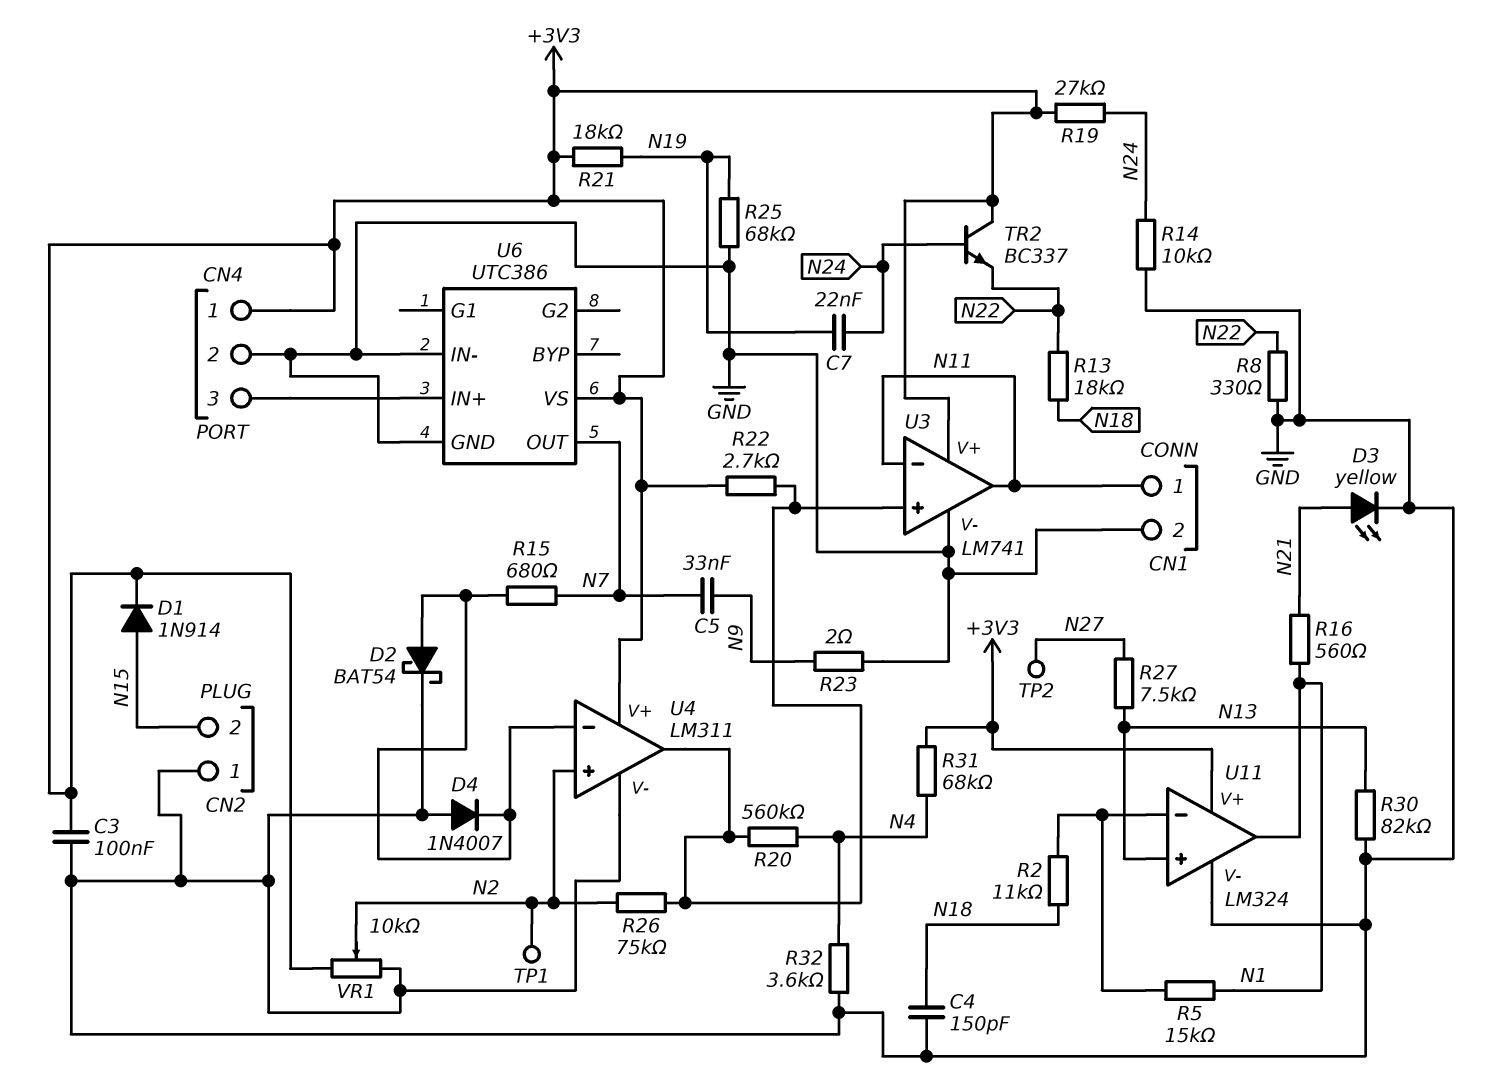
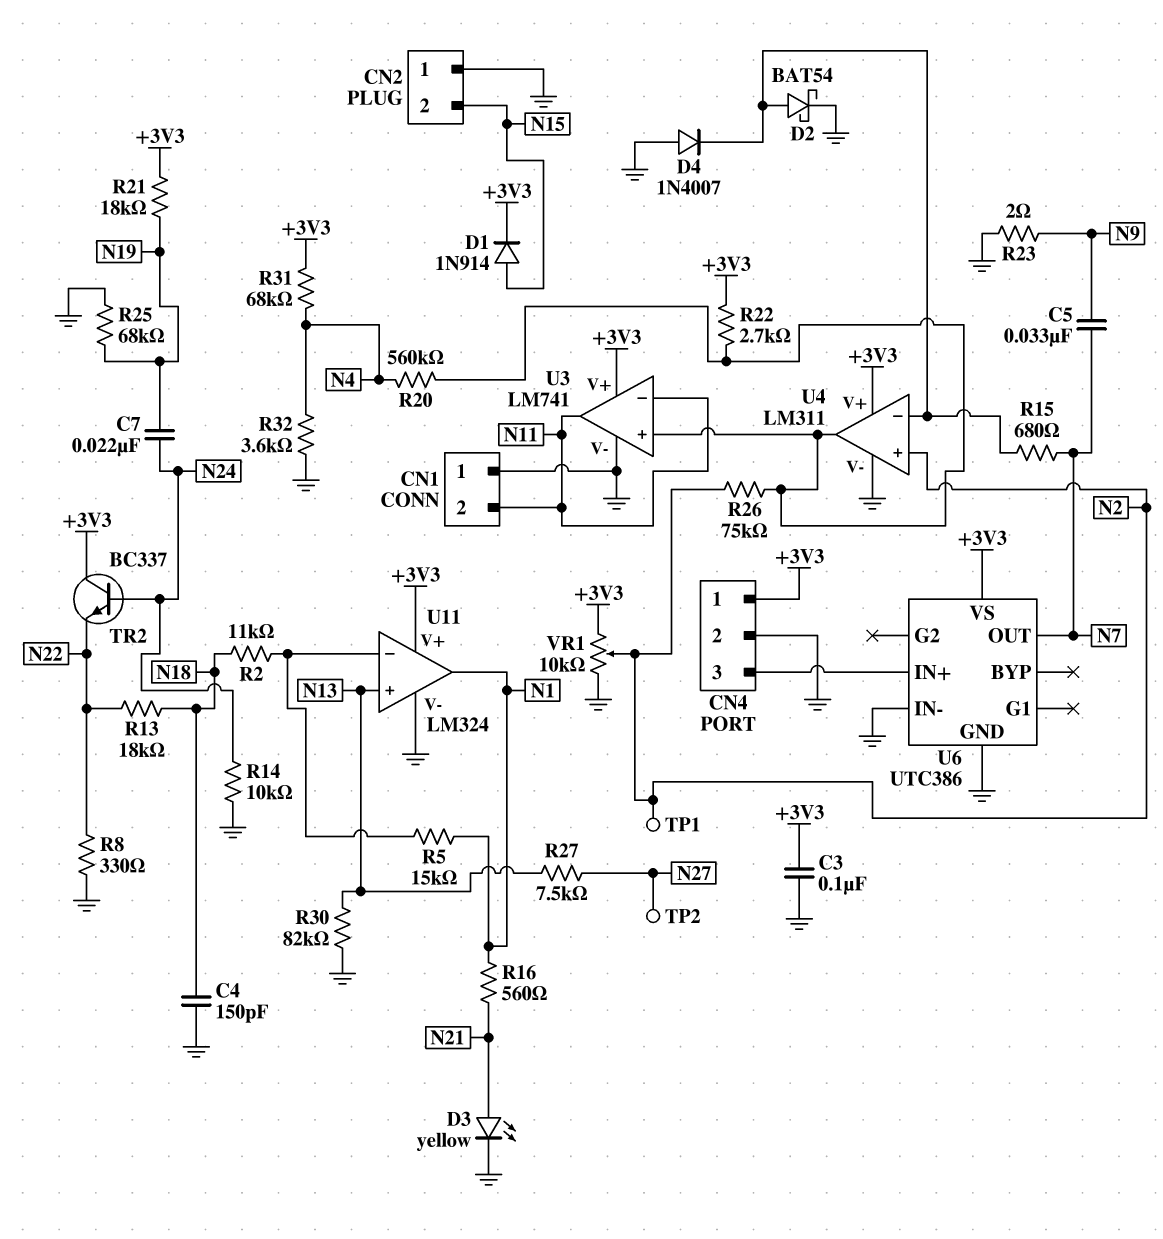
CN1 pin 1: N11 -> GND
CN1 pin 2: GND -> N11
R19: 27k (+3V3, N24) -> none

